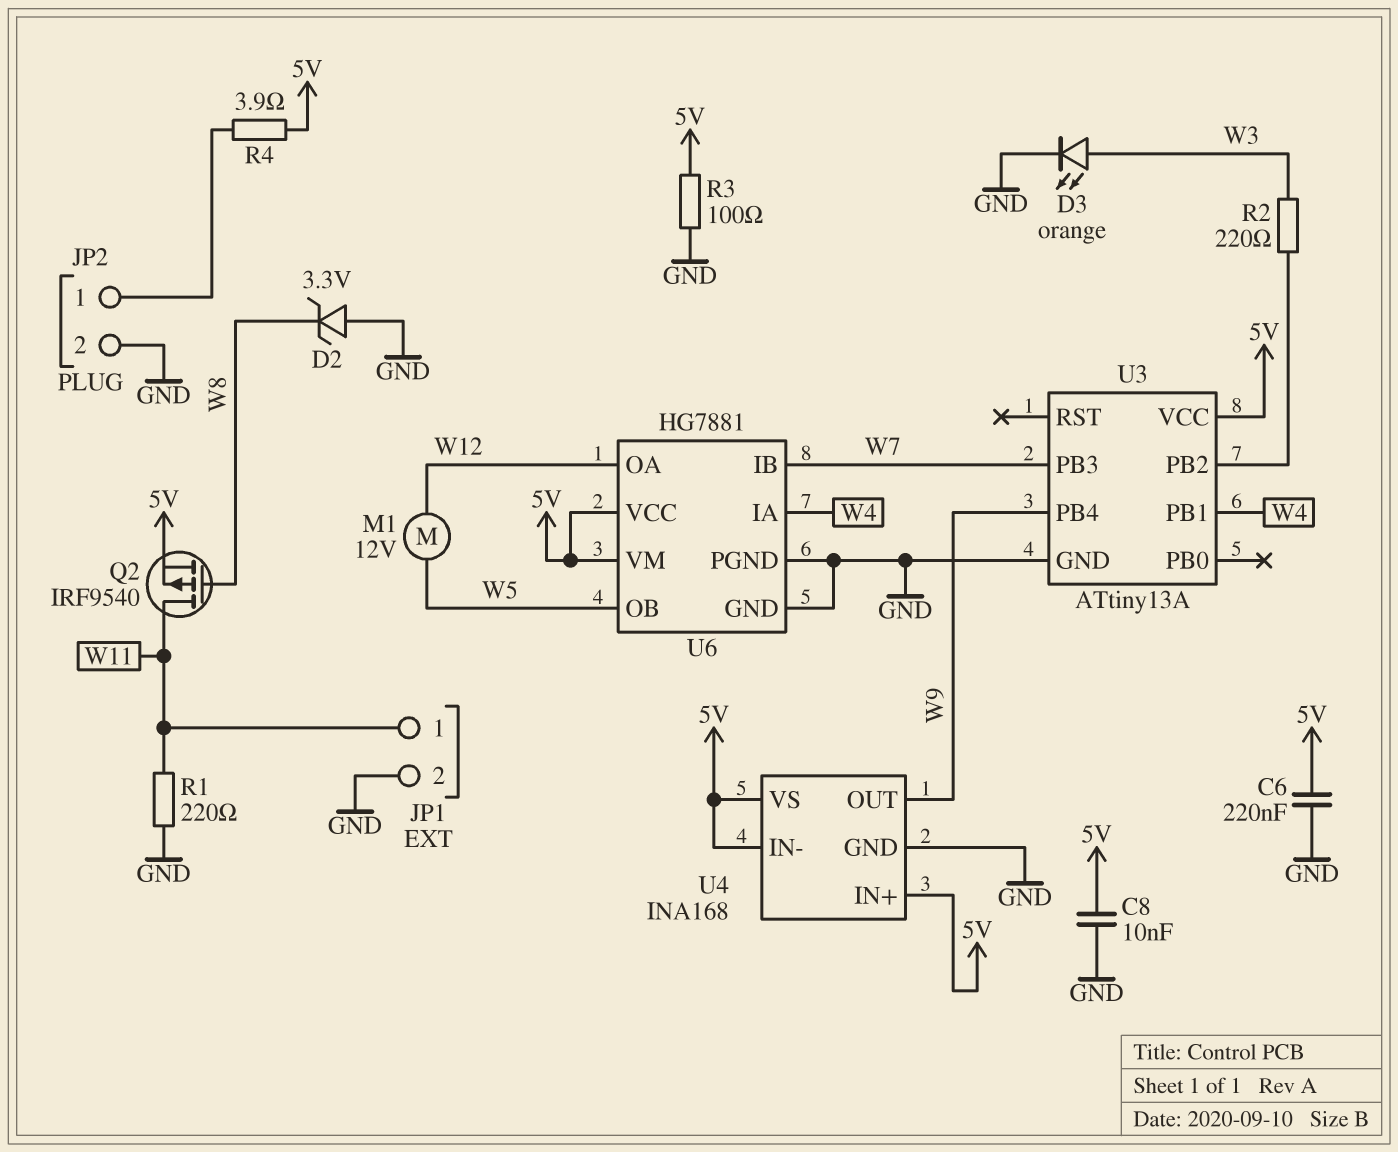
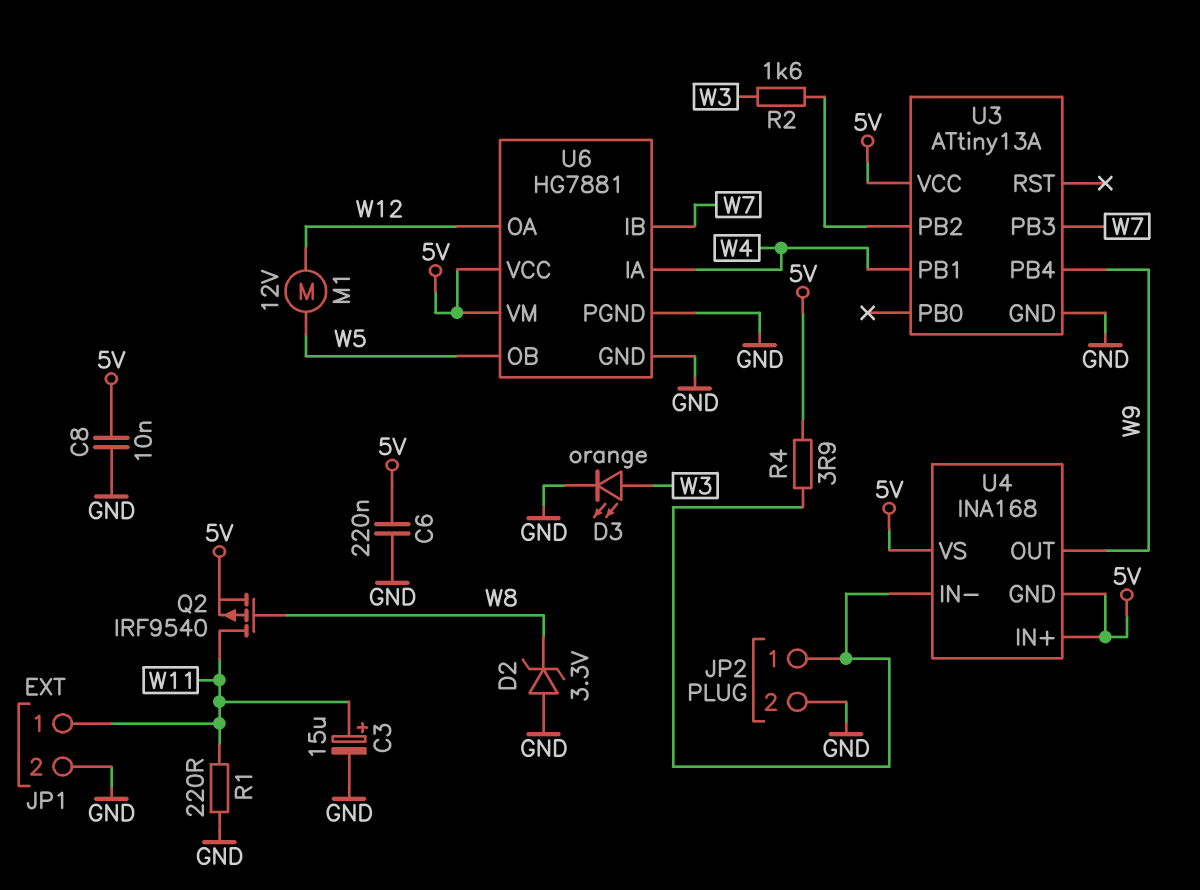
C3: none -> 15uF (plus W11, minus GND)
R2: 220 (U3/PB2, W3) -> 1.6k (U3/PB2, W3)
R3: 100 (5V, GND) -> none
U4 pin GND: GND -> 5V
U4 pin IN-: 5V -> JP2/1

